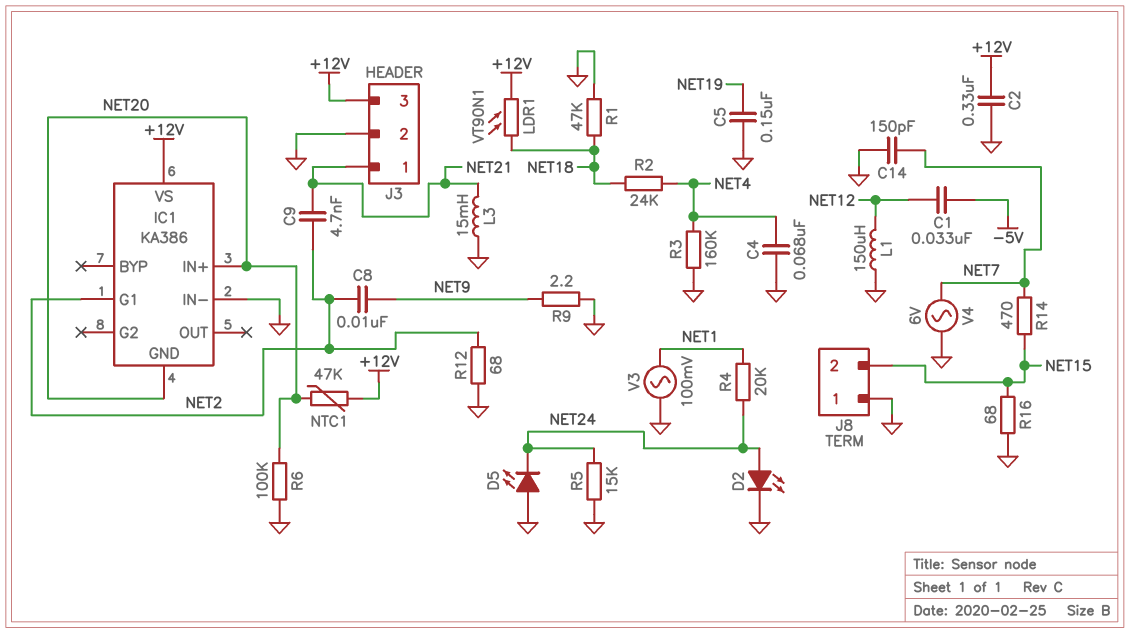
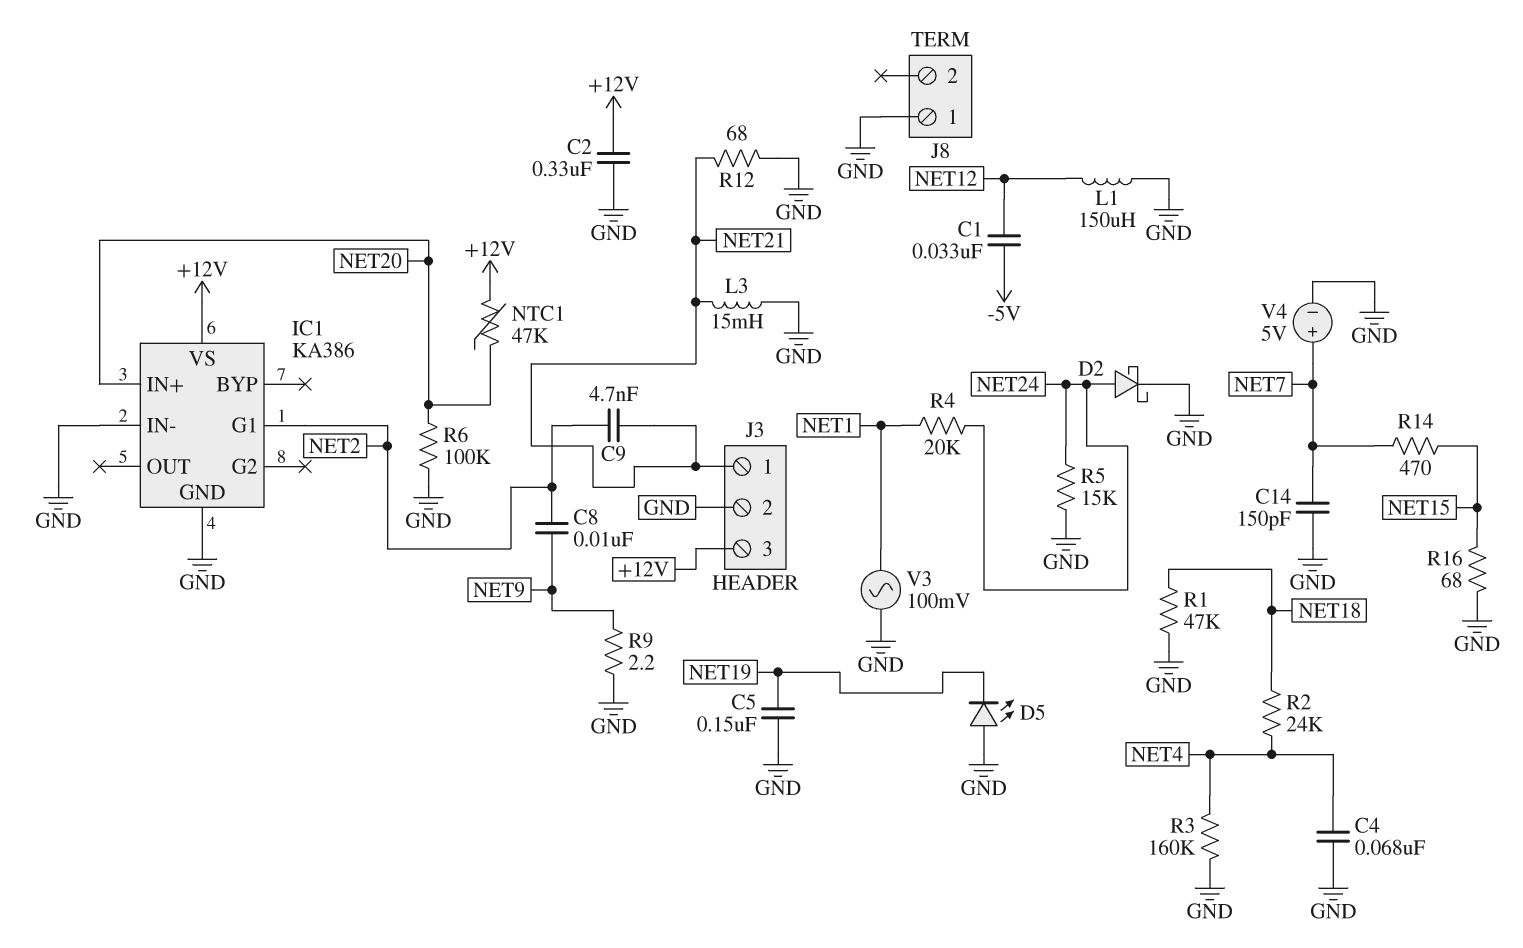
D2: LED (A NET24, K GND) -> schottky (A NET24, K GND)
D5: LED (A GND, K NET24) -> LED (A GND, K NET19)
IC1 pin GND: NET20 -> GND
J8 pin 2: NET15 -> none
LDR1: VT90N1 (+12V, NET18) -> none
R12: 68 (GND, NET2) -> 68 (GND, NET21)
V4: AC 6V (GND, NET7) -> 5V (plus NET7, minus GND)

